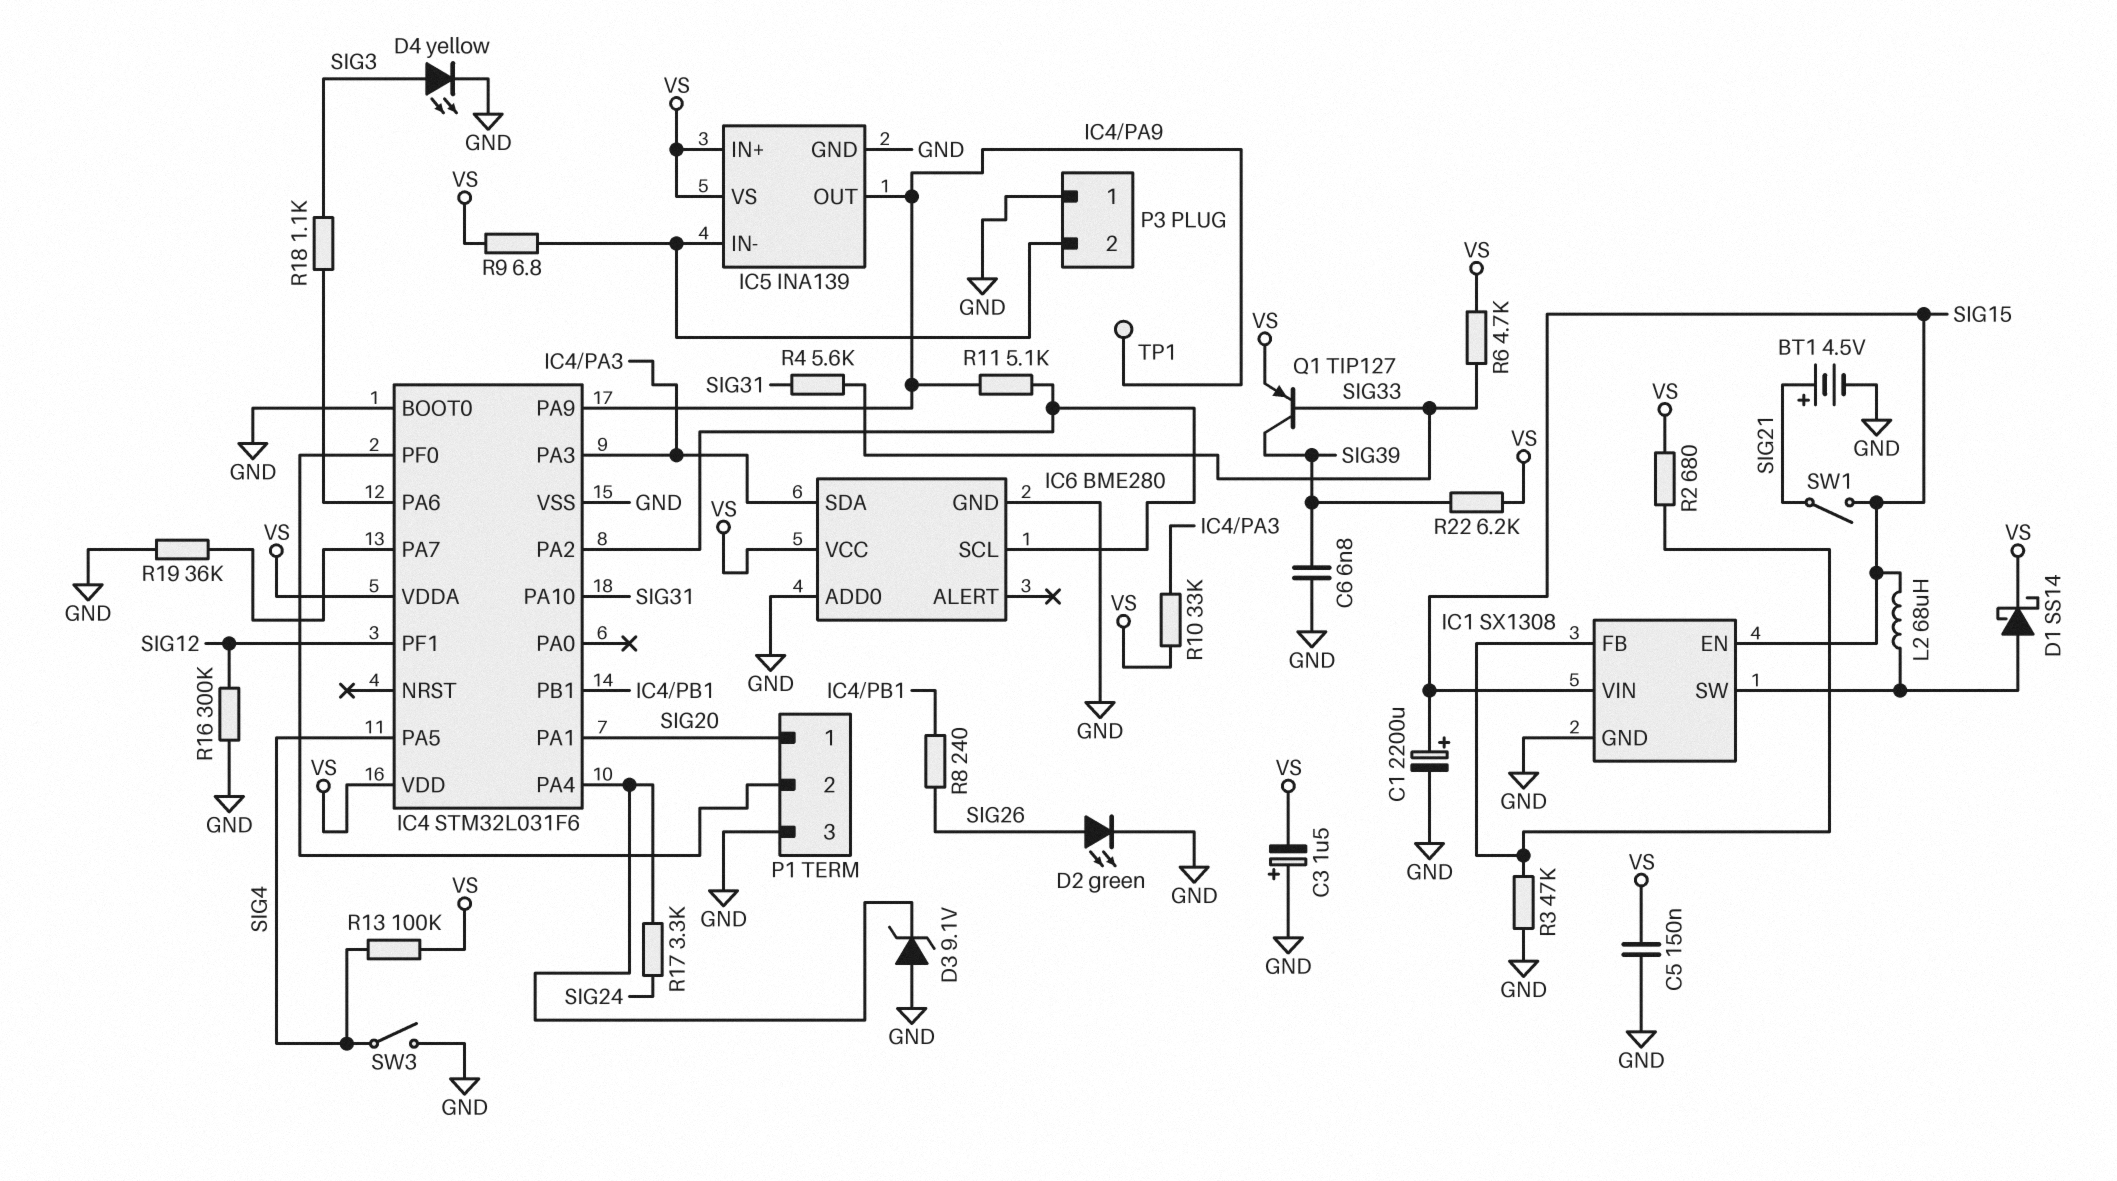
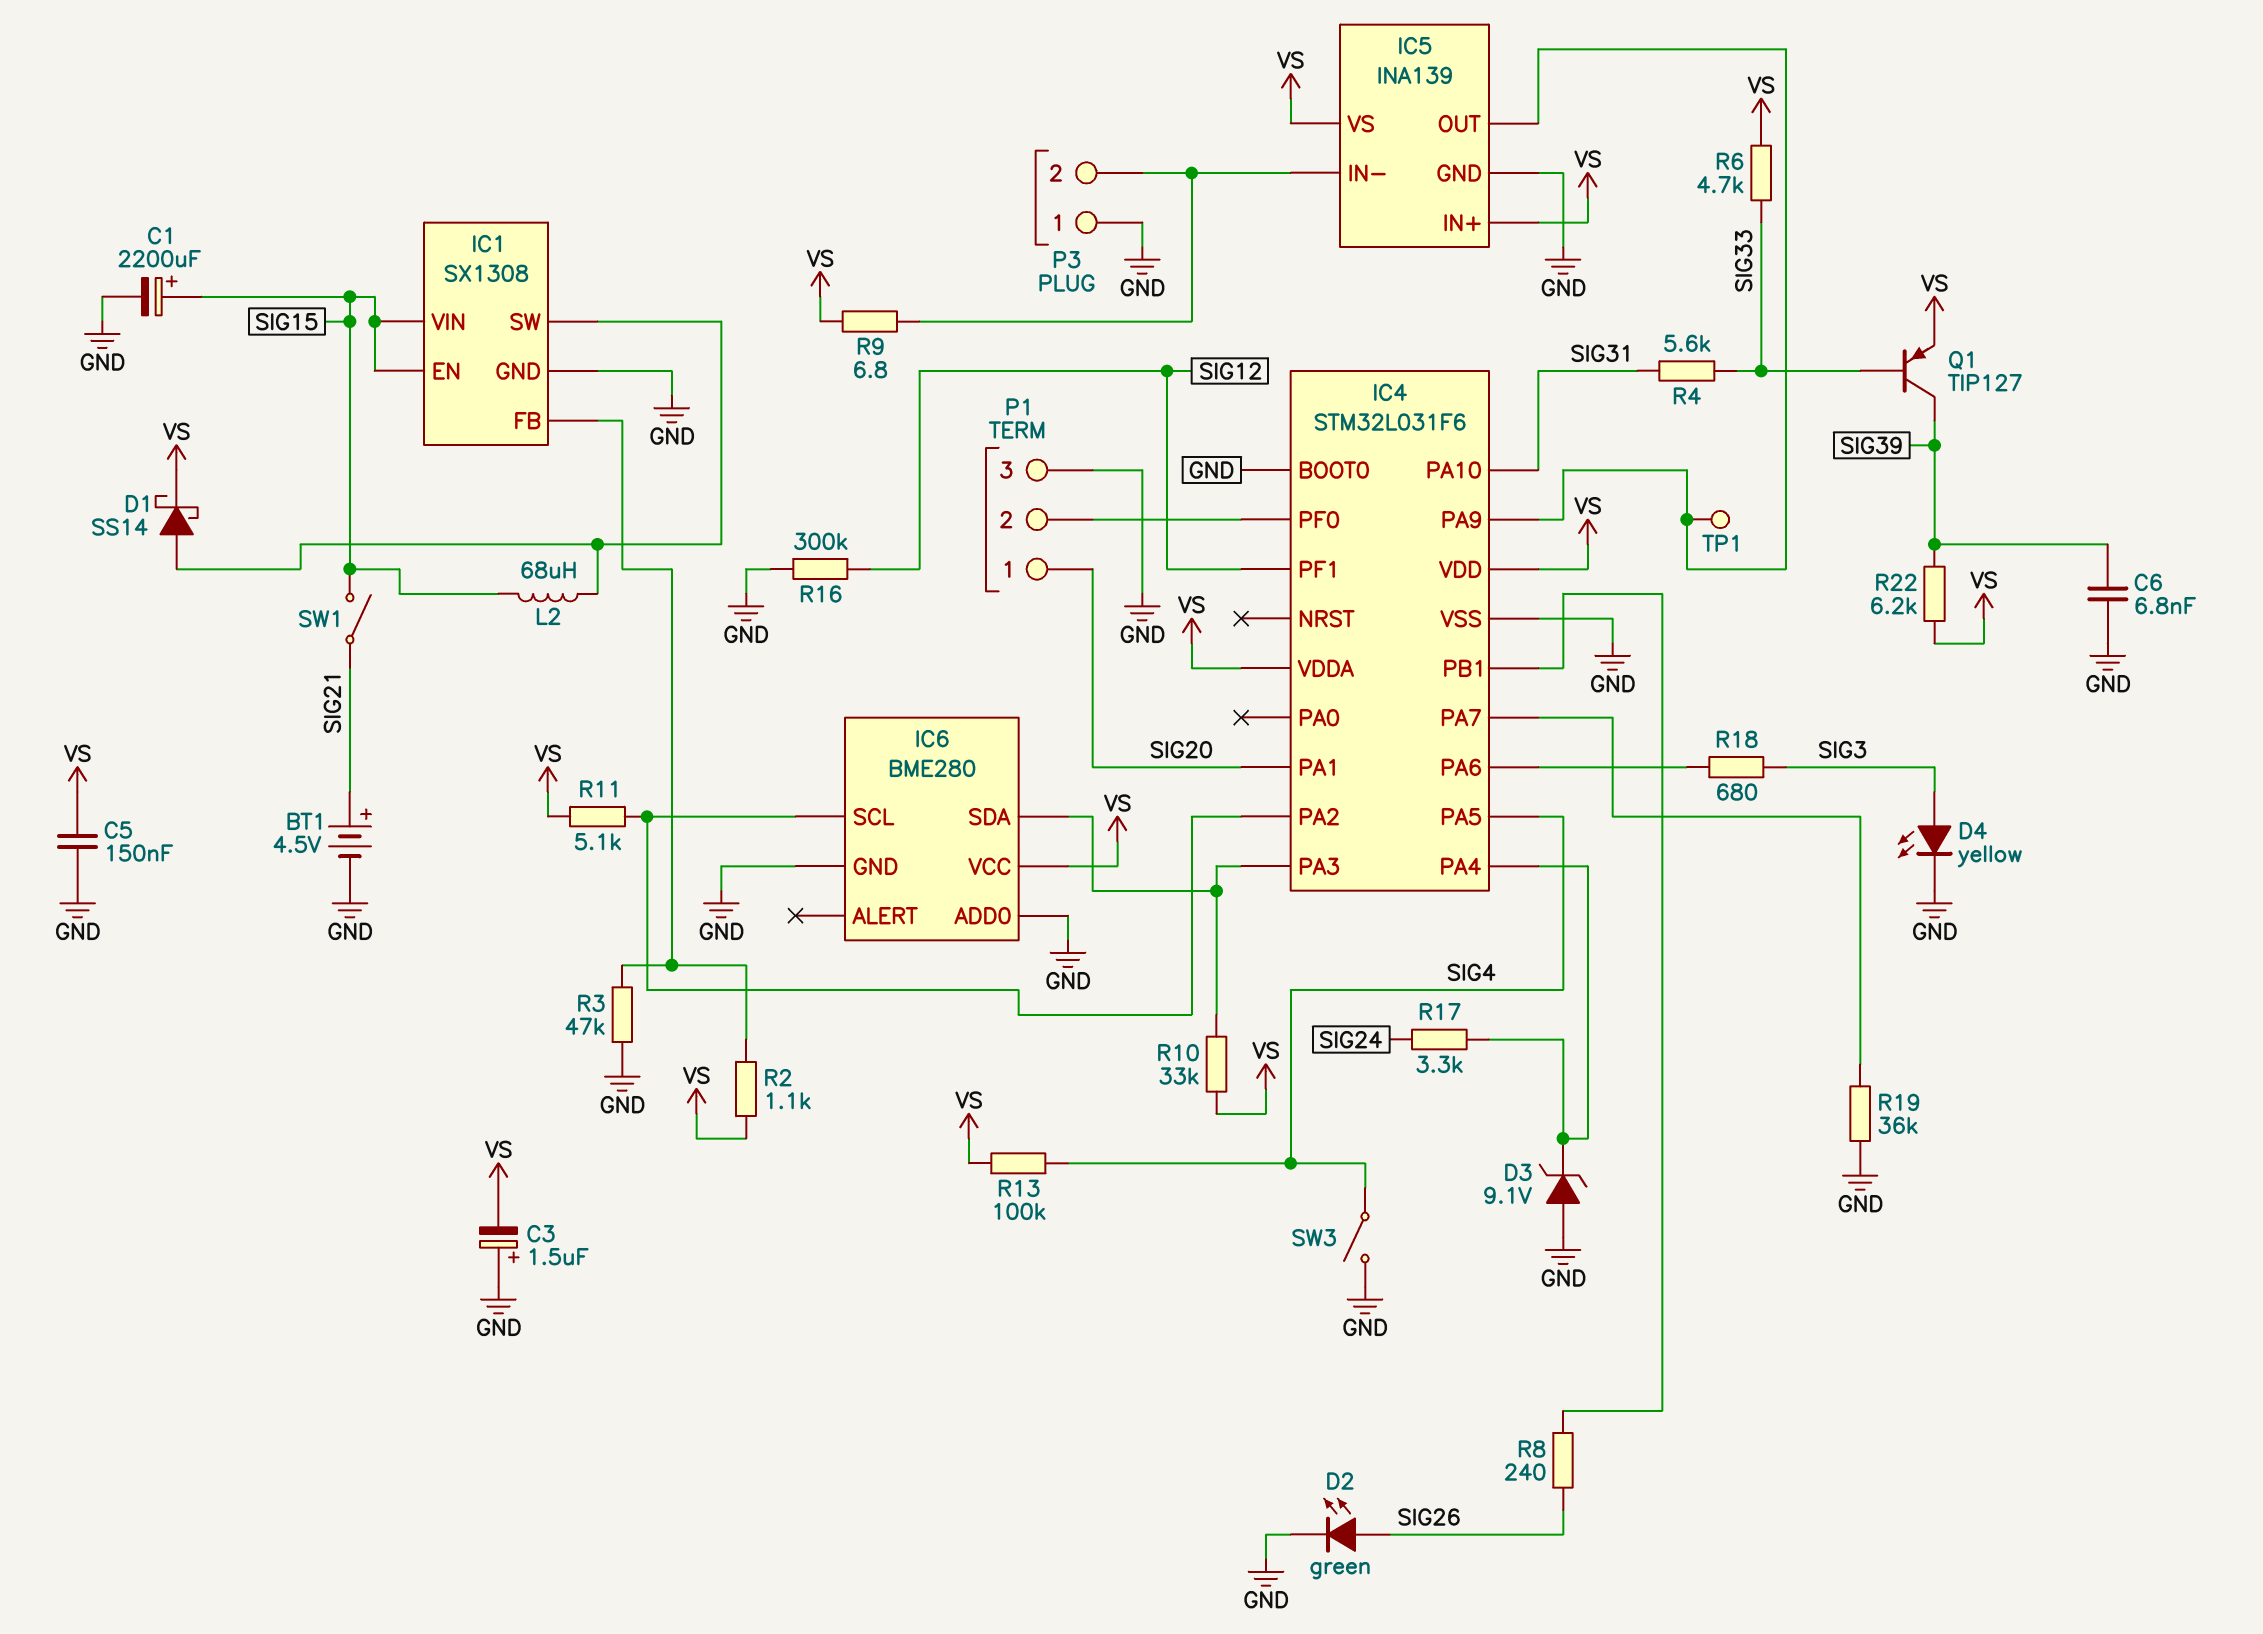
R2: 680 (IC1/FB, VS) -> 1.1k (IC1/FB, VS)
R11: 5.1k (IC4/PA2, IC4/PA9) -> 5.1k (IC4/PA2, VS)
R18: 1.1k (IC4/PA6, SIG3) -> 680 (IC4/PA6, SIG3)

